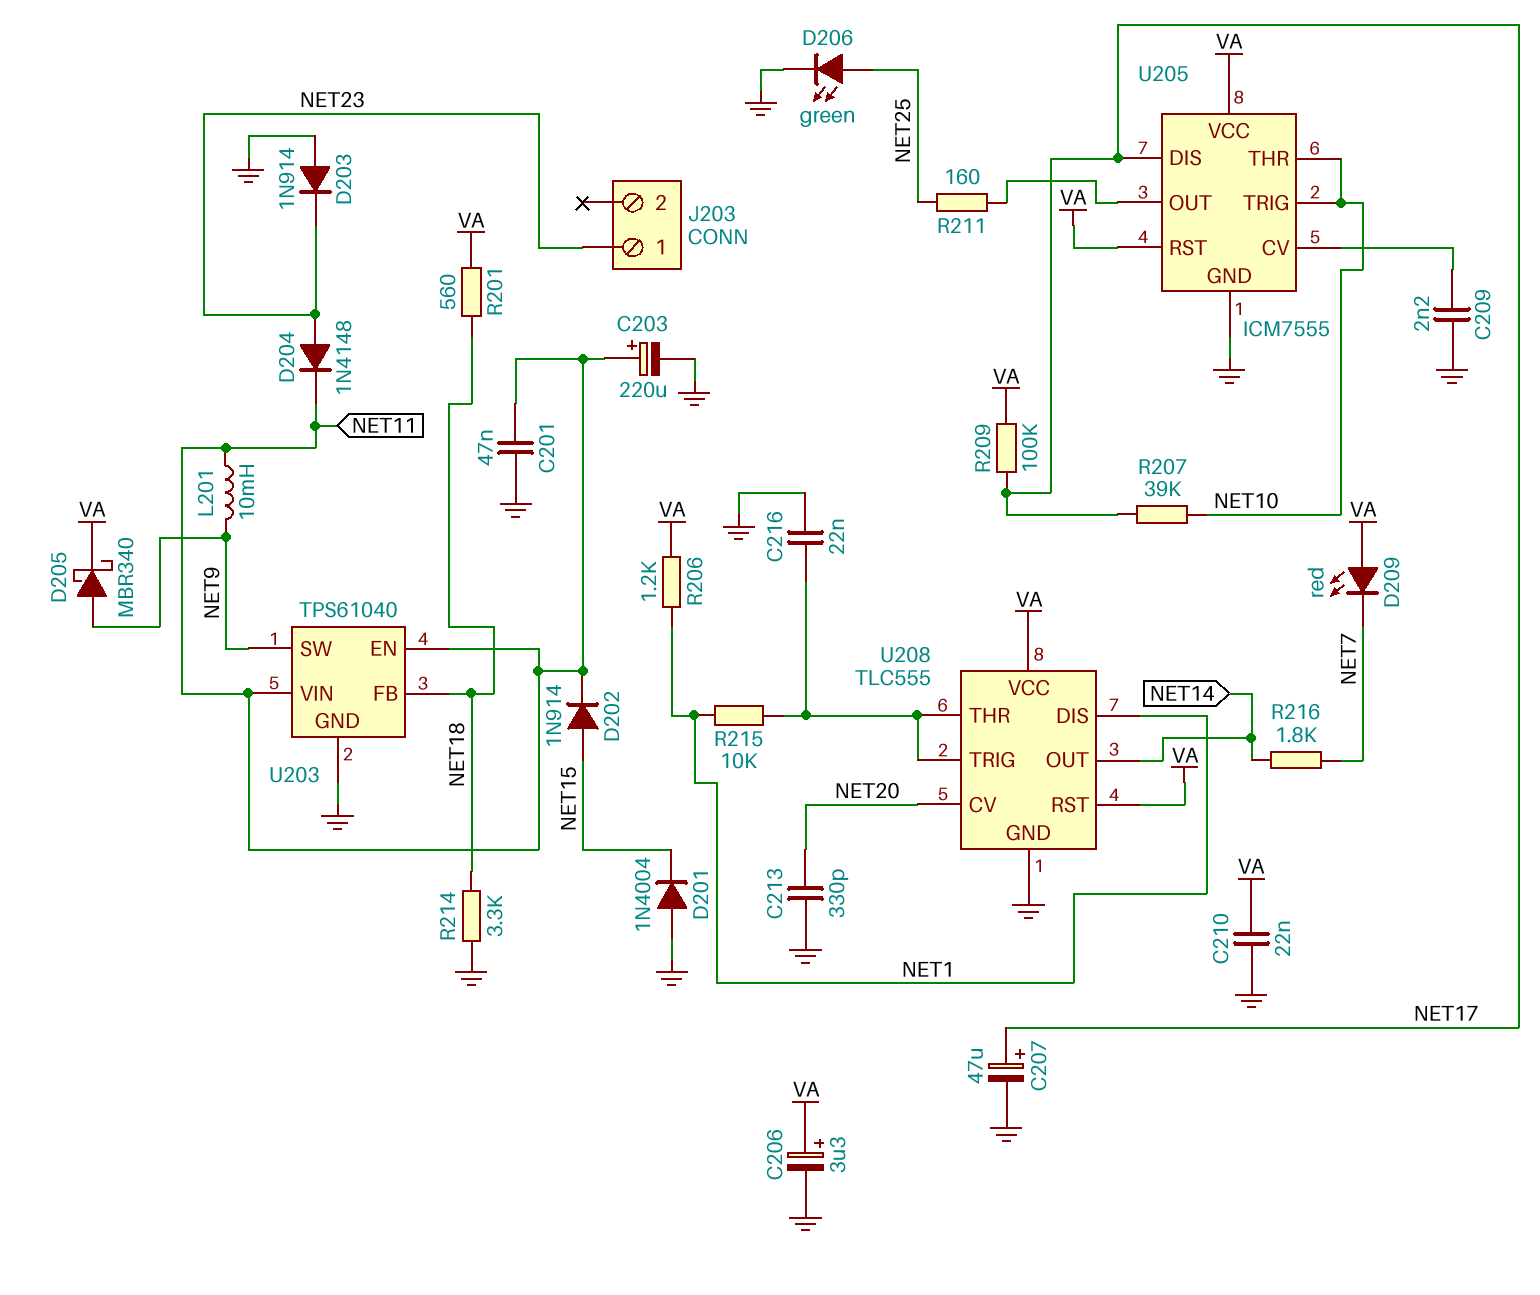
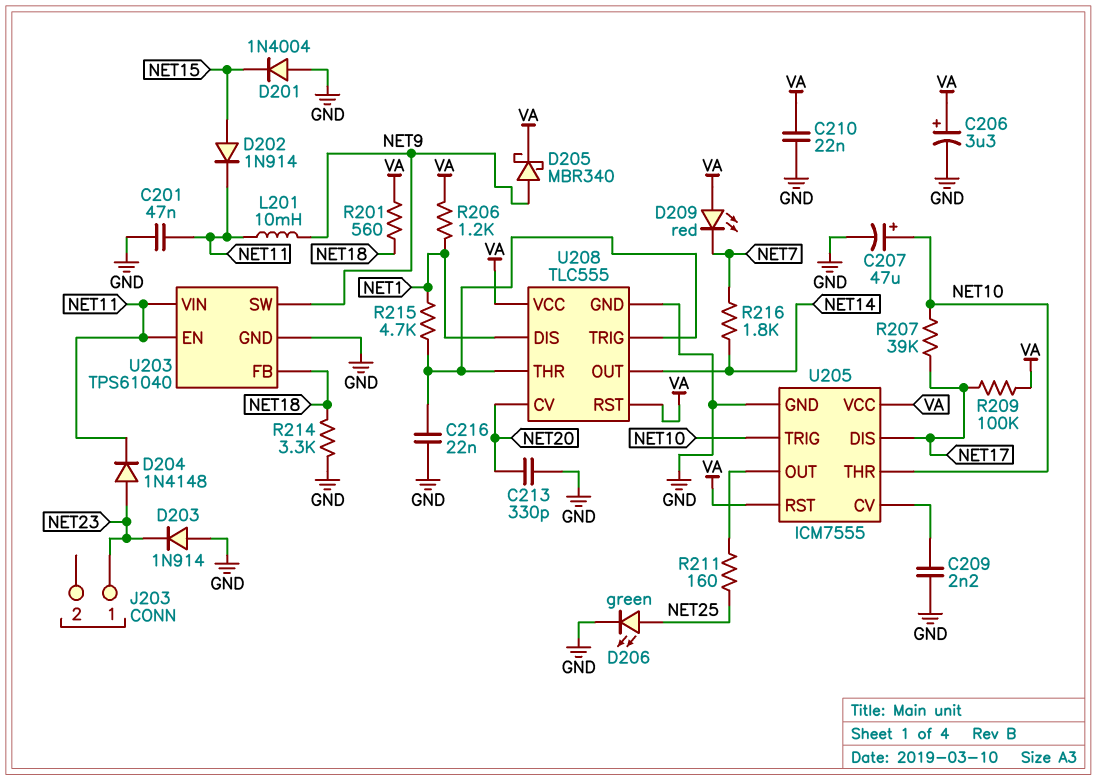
C203: 220uF (plus NET11, minus GND) -> none
C207: 47uF (plus NET17, minus GND) -> 47uF (plus NET10, minus GND)
R215: 10k (NET1, U208/THR) -> 4.7k (NET1, U208/THR)

